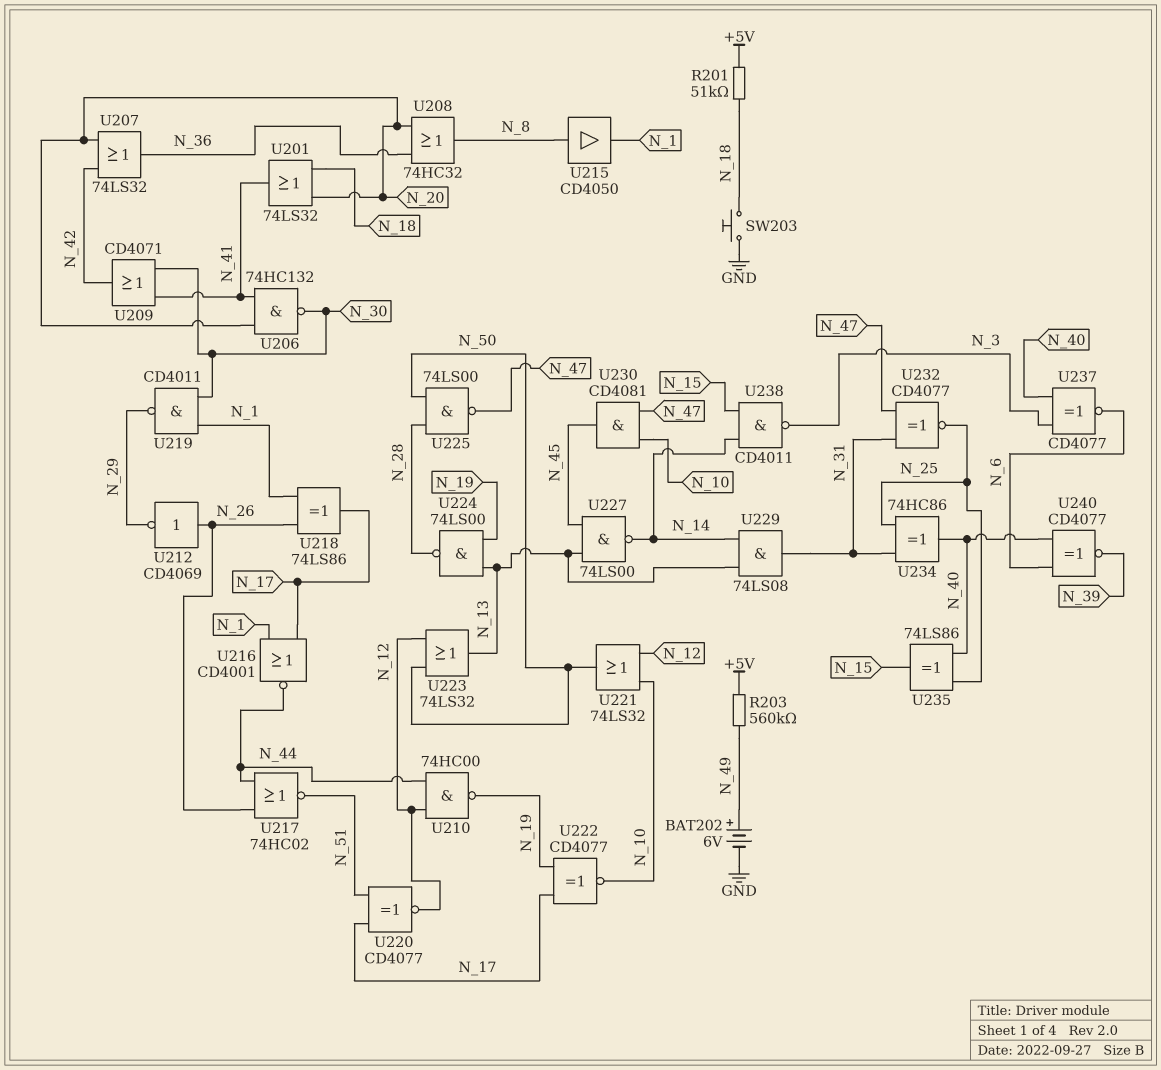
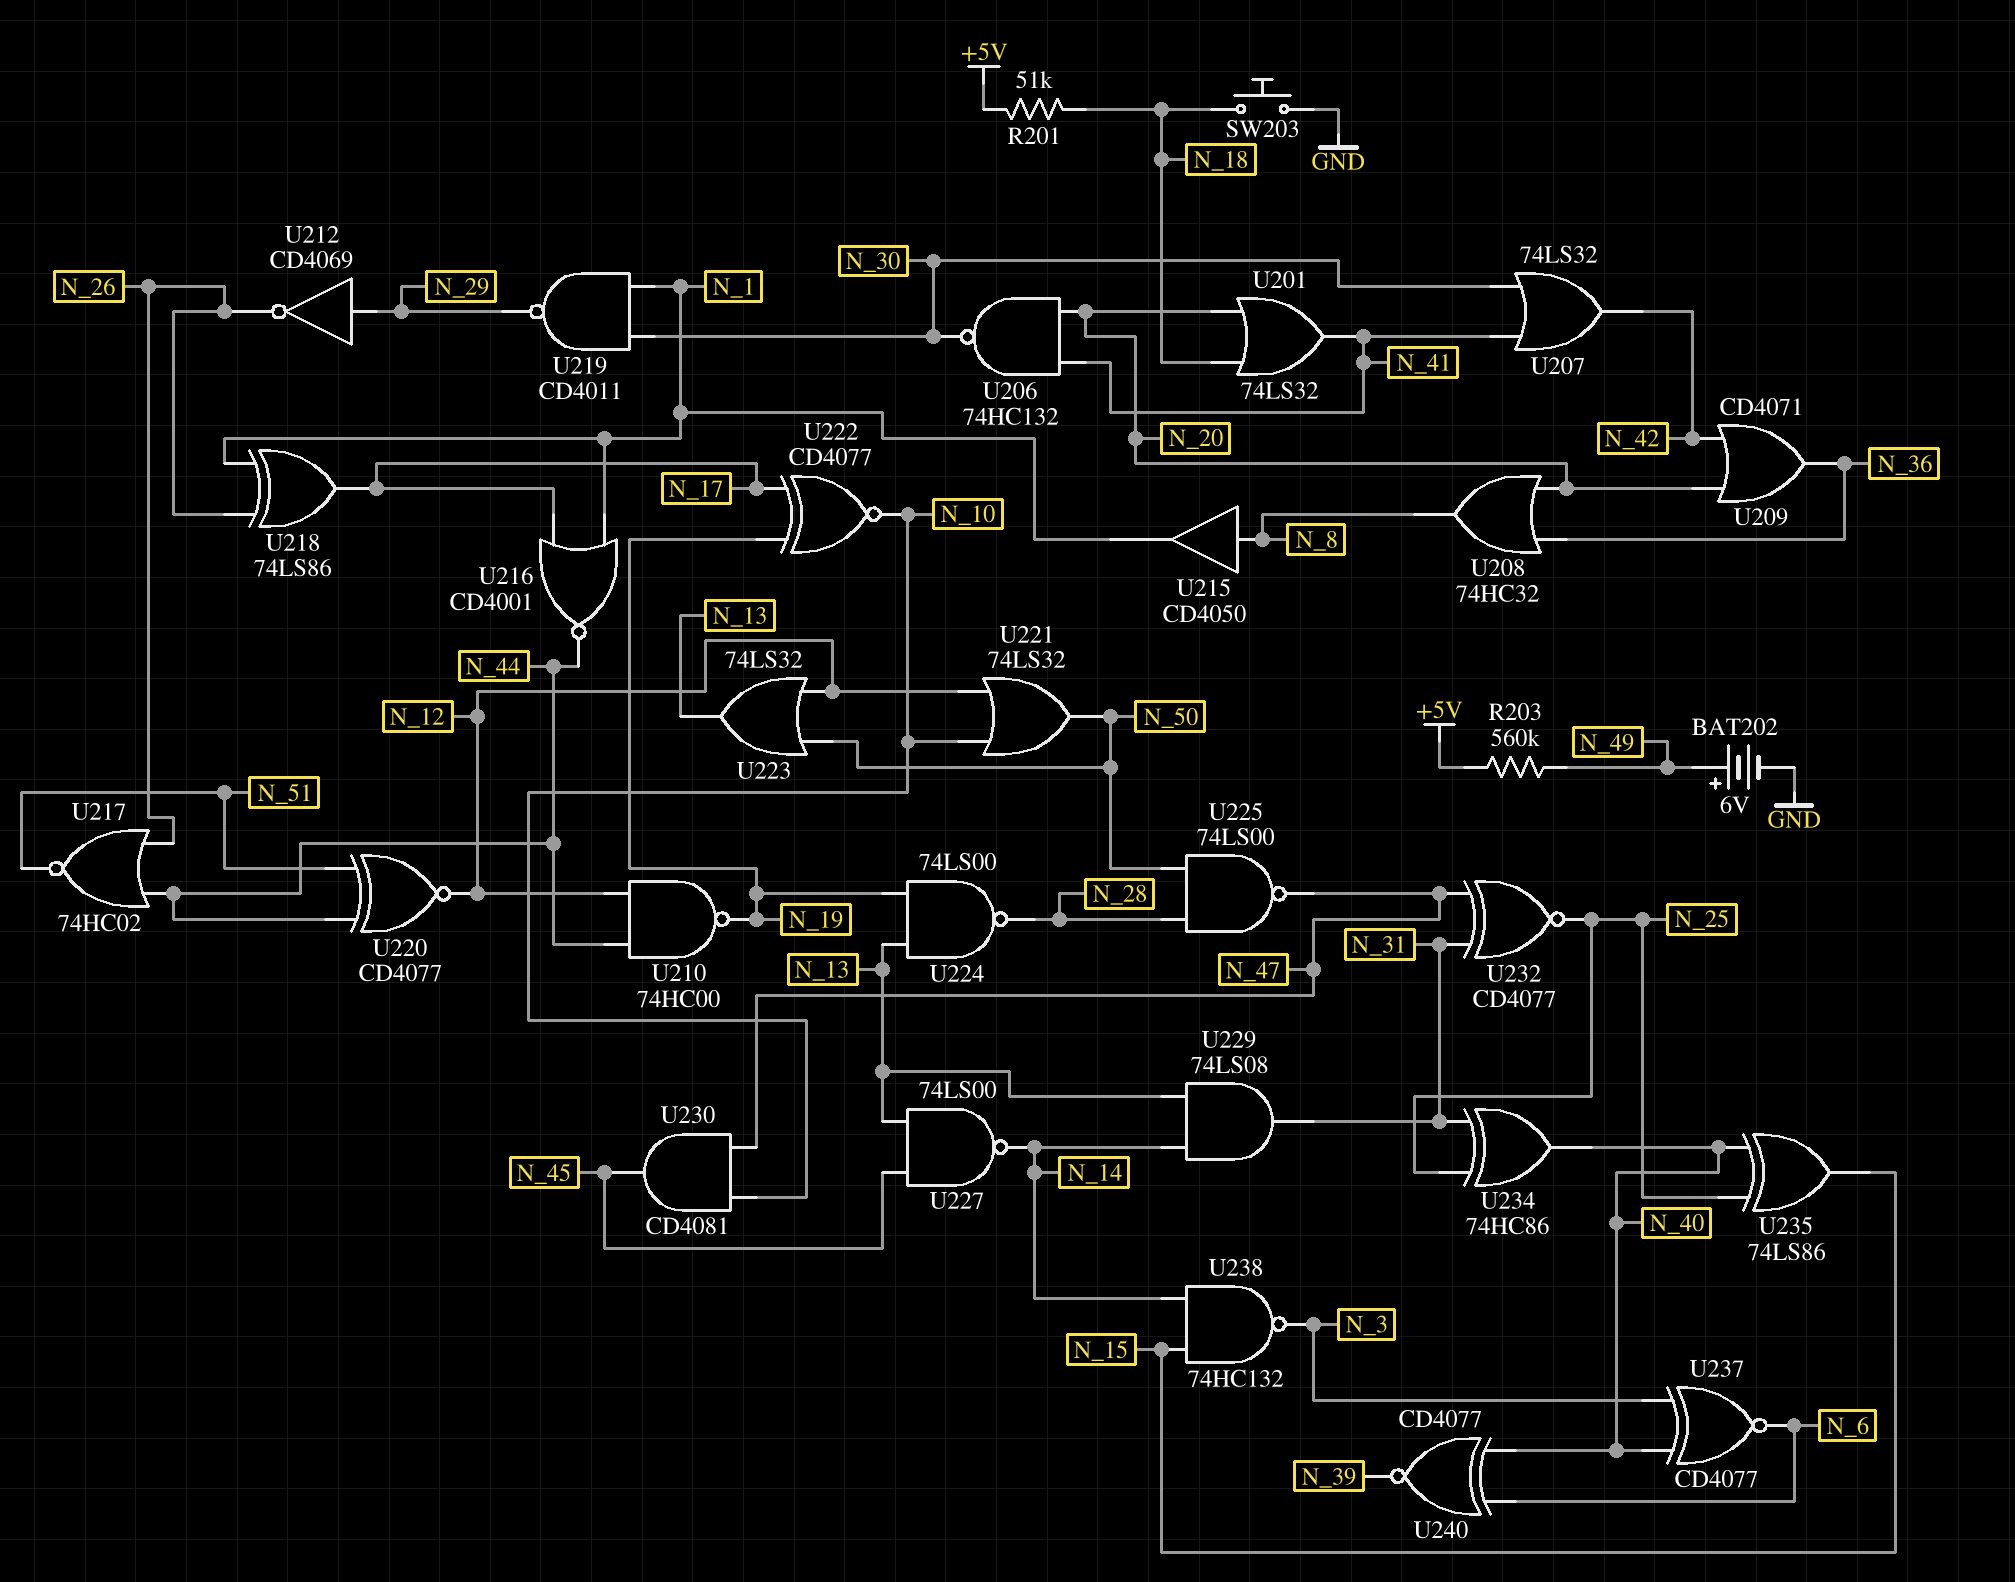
U207: OR 74LS32 (in N_20, in N_42, out N_36) -> OR 74LS32 (in N_30, in N_41, out N_42)
U209: OR CD4071 (in N_30, in N_41, out N_42) -> OR CD4071 (in N_20, in N_42, out N_36)
U212: NOT CD4069 (in N_26, out N_29) -> NOT CD4069 (in N_29, out N_26)
U220: XNOR CD4077 (in N_17, in N_51, out N_12) -> XNOR CD4077 (in N_44, in N_51, out N_12)
U238: NAND CD4011 (in N_14, in N_15, out N_3) -> NAND 74HC132 (in N_14, in N_15, out N_3)

